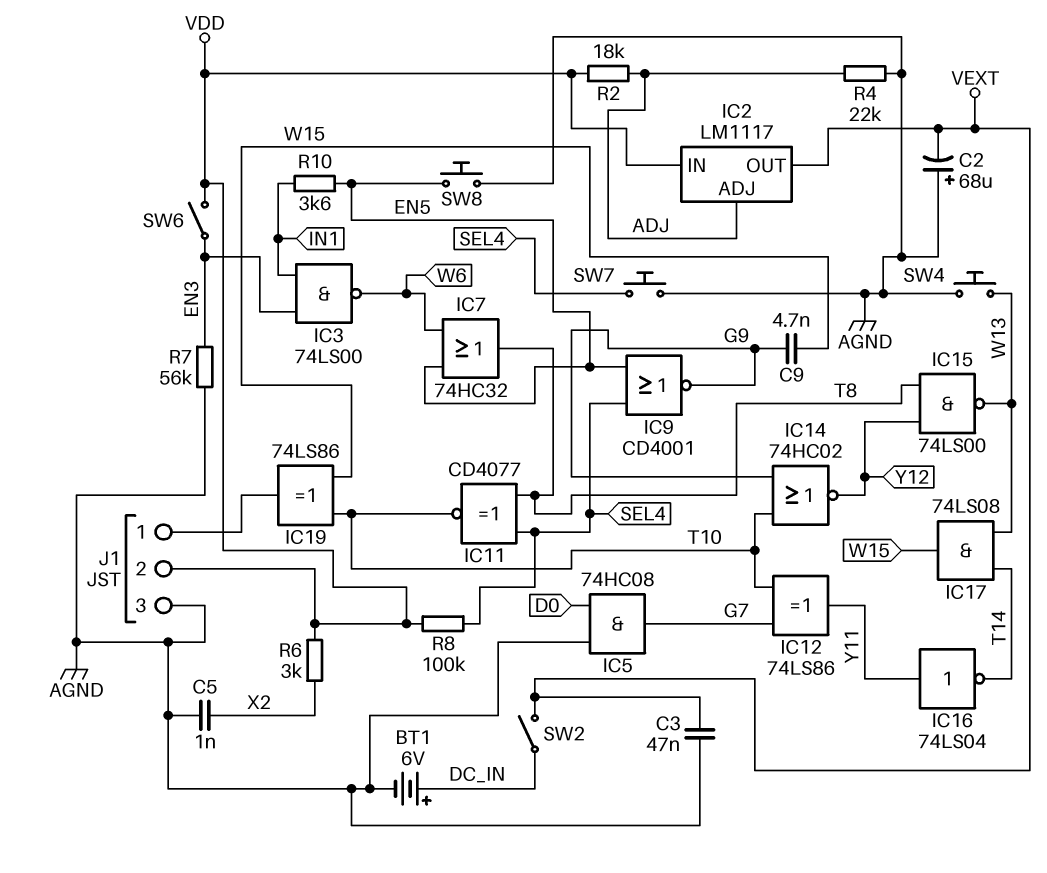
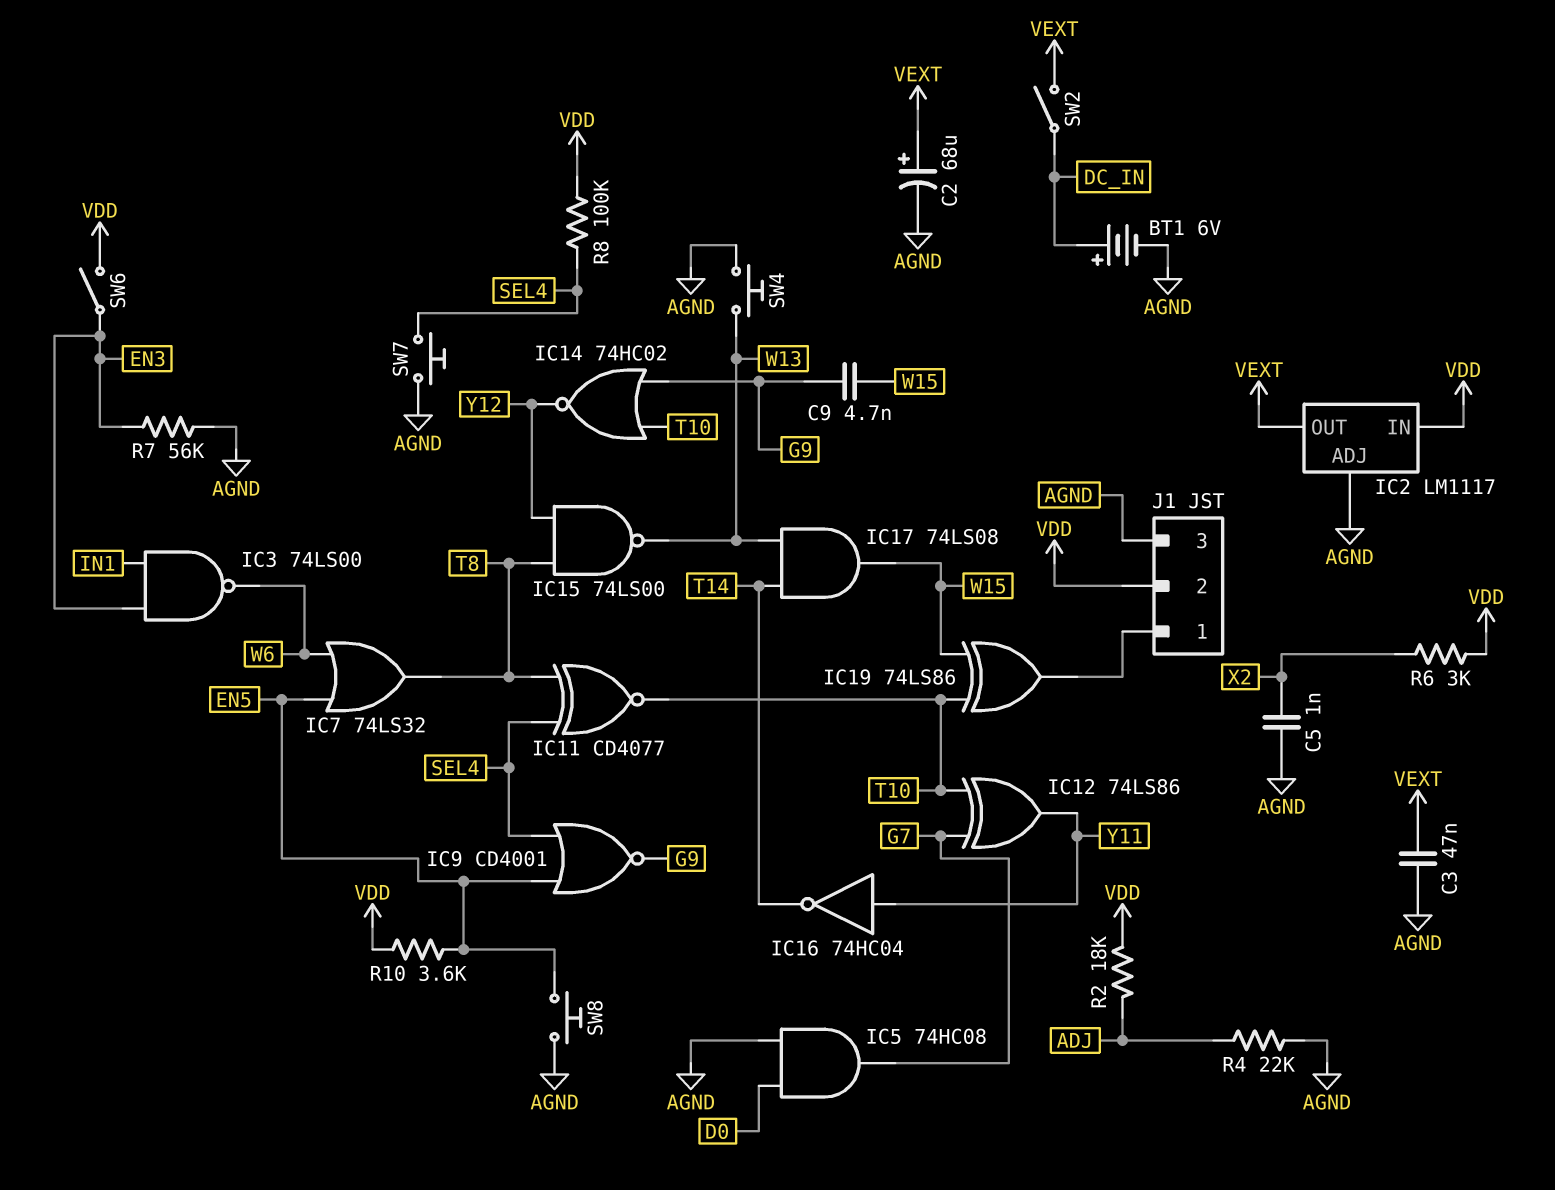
C2: 68uF (plus AGND, minus VEXT) -> 68uF (plus VEXT, minus AGND)
IC2 pin ADJ: ADJ -> AGND
IC7: OR 74HC32 (in EN5, in W6, out T8) -> OR 74LS32 (in EN5, in W6, out T8)
IC16: NOT 74LS04 (in Y11, out T14) -> NOT 74HC04 (in Y11, out T14)
R10: 3.6k (EN5, IN1) -> 3.6k (EN5, VDD)

